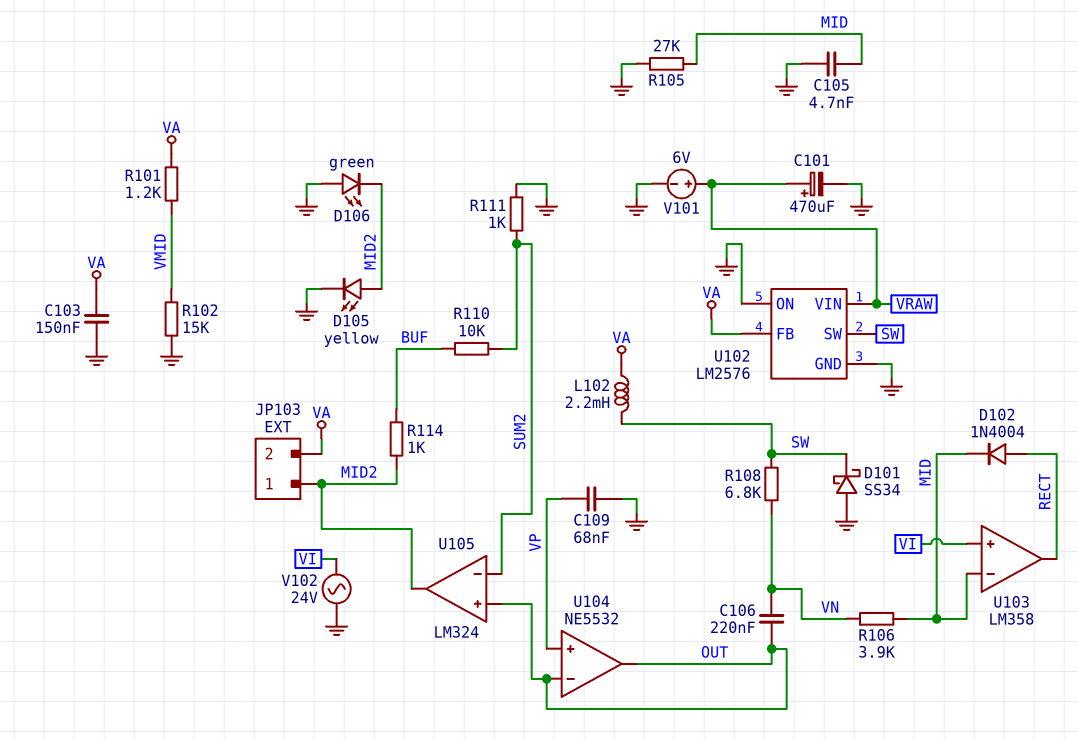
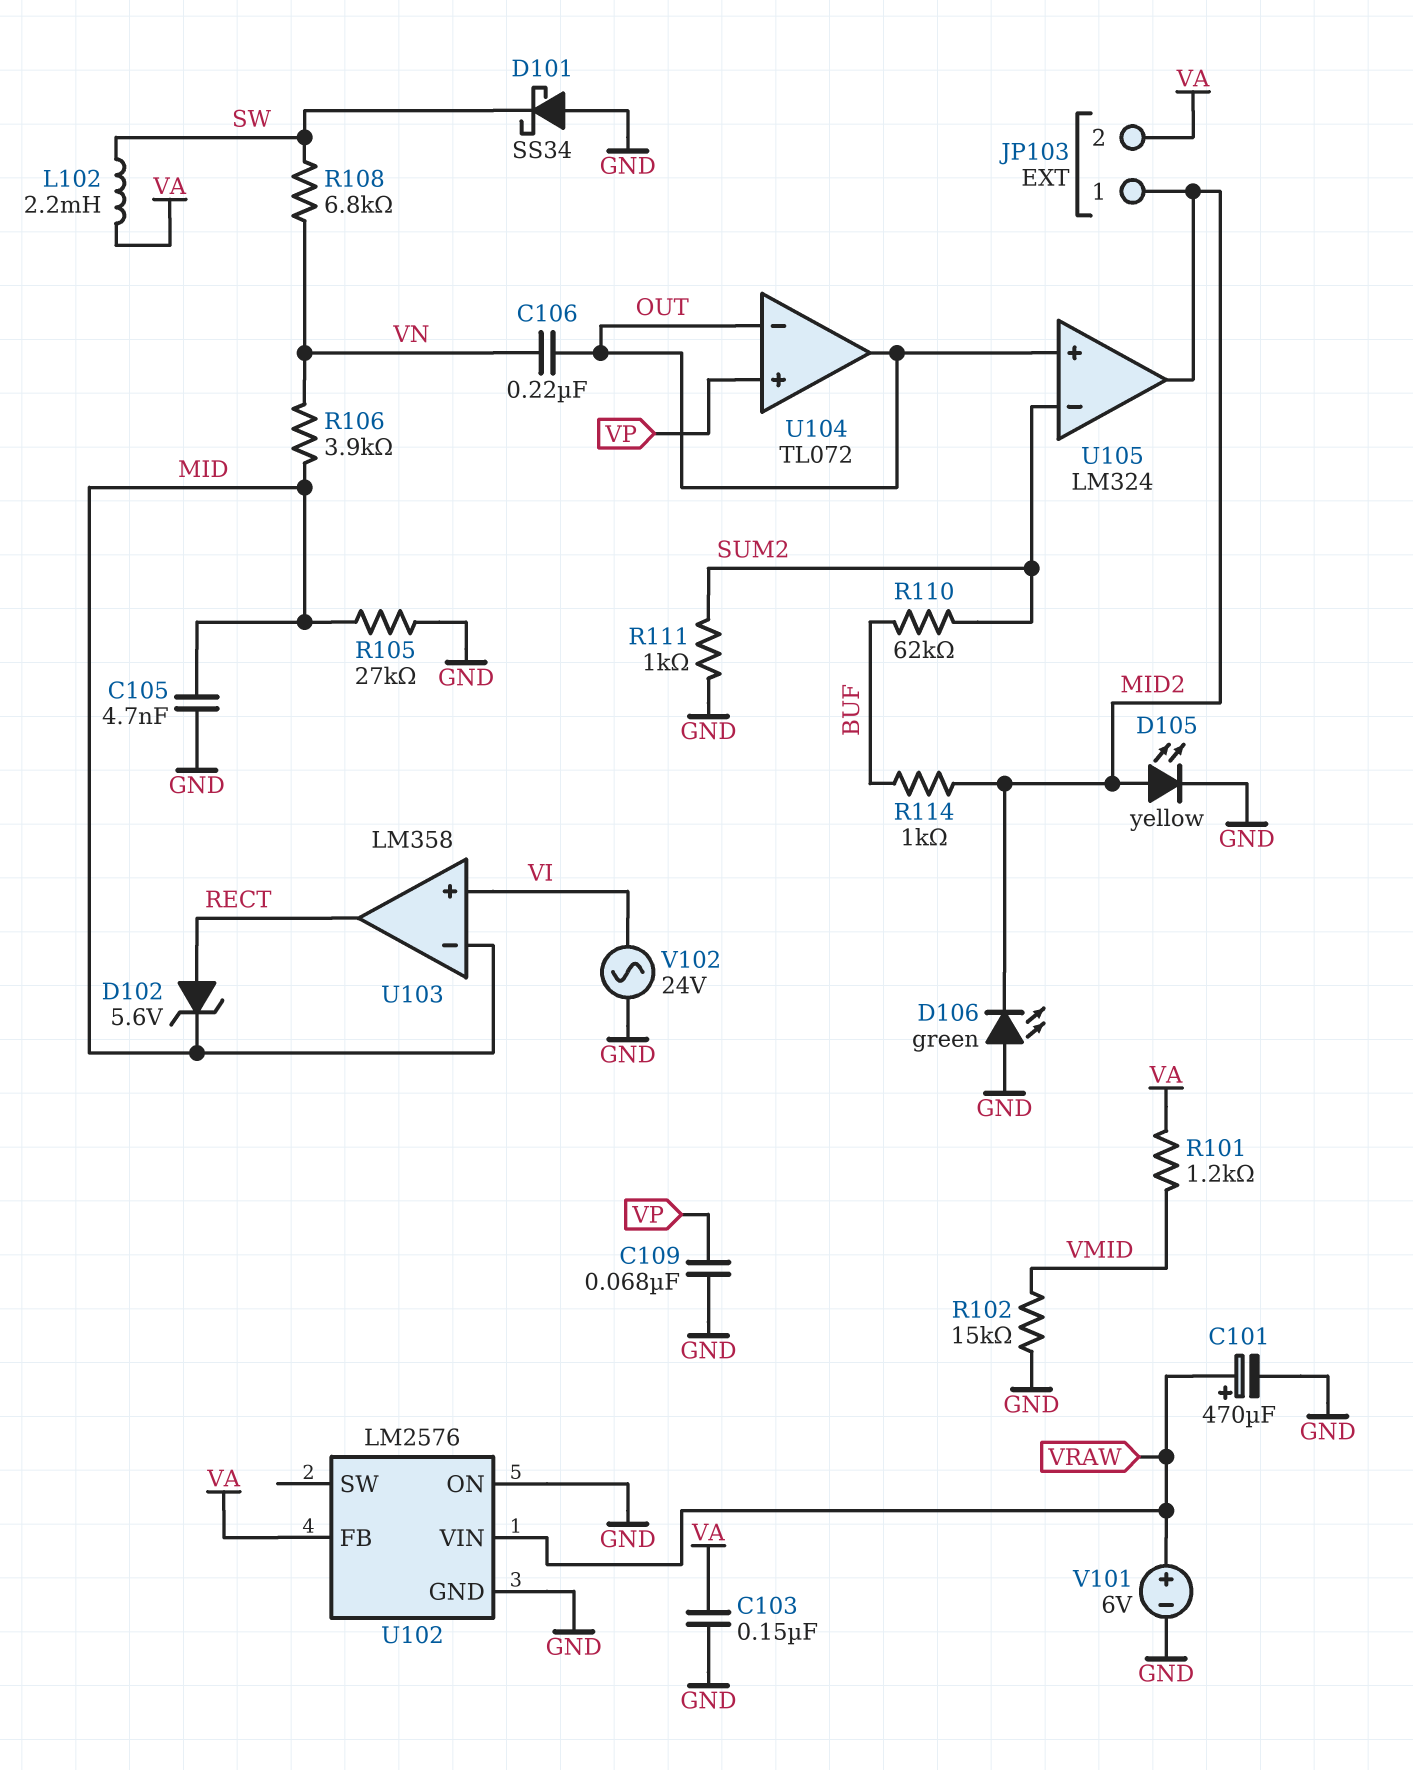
D102: diode 1N4004 (A RECT, K MID) -> zener 5.6V (A RECT, K MID)
R110: 10k (BUF, SUM2) -> 62k (BUF, SUM2)
U102 pin SW: SW -> none
U104: NE5532 -> TL072

